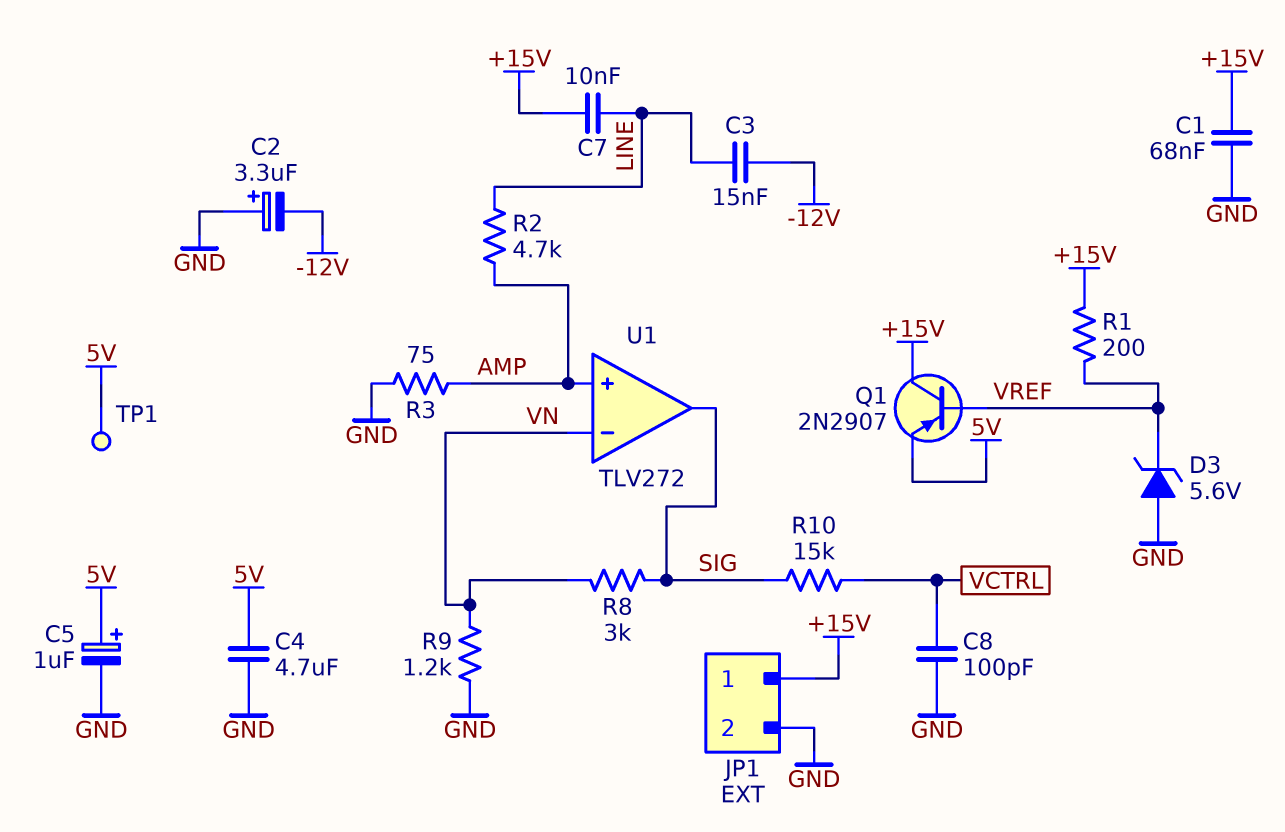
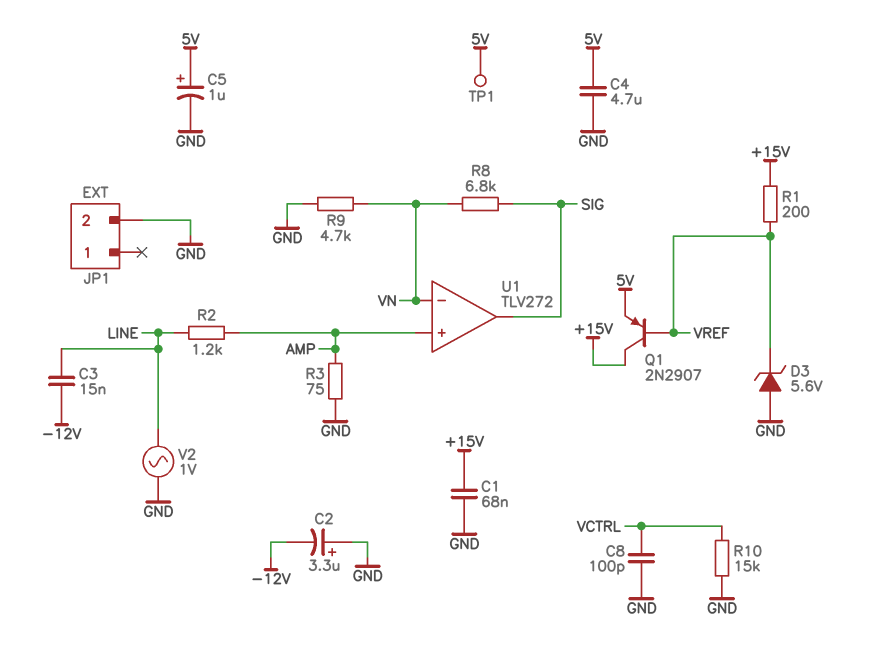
C7: 10nF (+15V, LINE) -> none
JP1 pin 1: +15V -> none
R2: 4.7k (AMP, LINE) -> 1.2k (AMP, LINE)
R8: 3k (SIG, VN) -> 6.8k (SIG, VN)
R9: 1.2k (GND, VN) -> 4.7k (GND, VN)
R10: 15k (SIG, VCTRL) -> 15k (GND, VCTRL)
V2: none -> AC 1V (GND, LINE)

